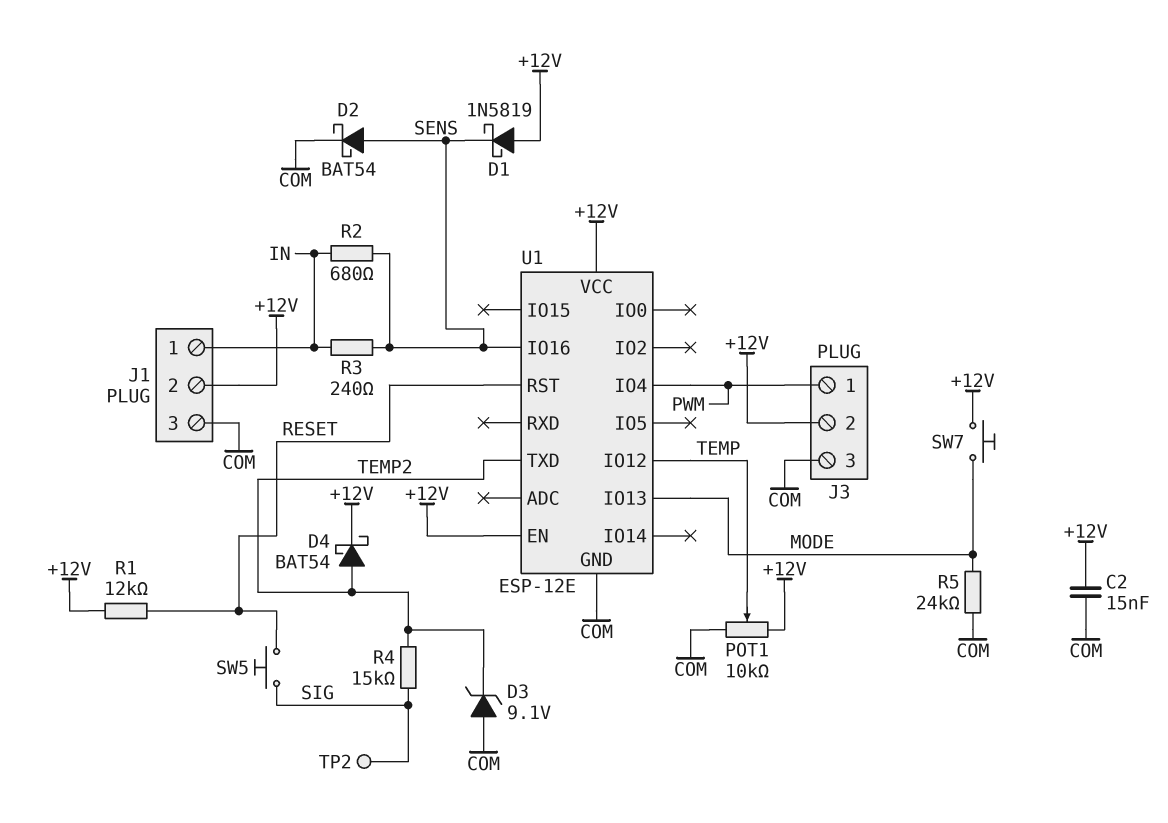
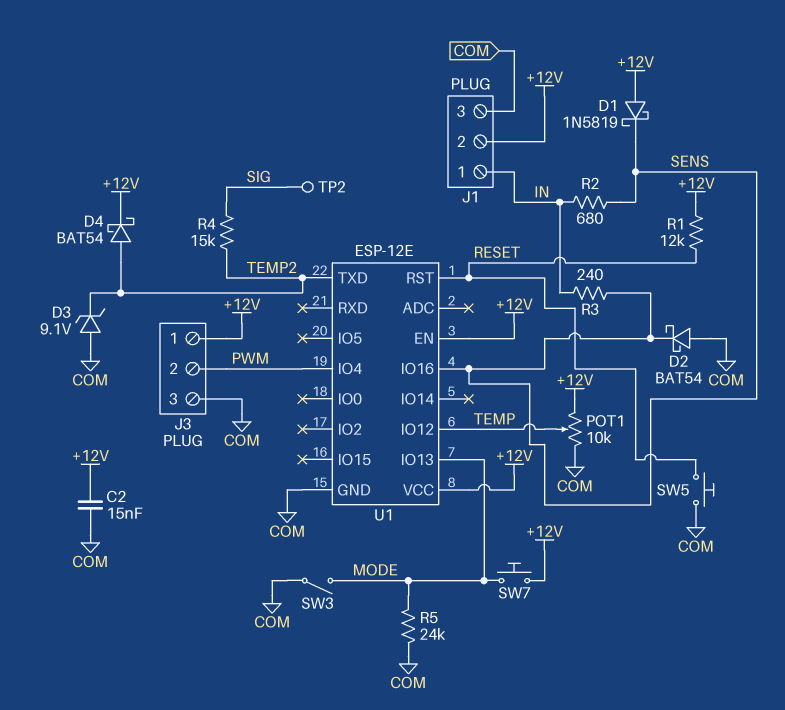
D2: schottky BAT54 (A SENS, K COM) -> schottky BAT54 (A COM, K SENS)
J3 pin 1: PWM -> +12V
J3 pin 2: +12V -> PWM
SW3: none -> switch (COM, MODE)
SW5: button (RESET, SIG) -> button (COM, RESET)

